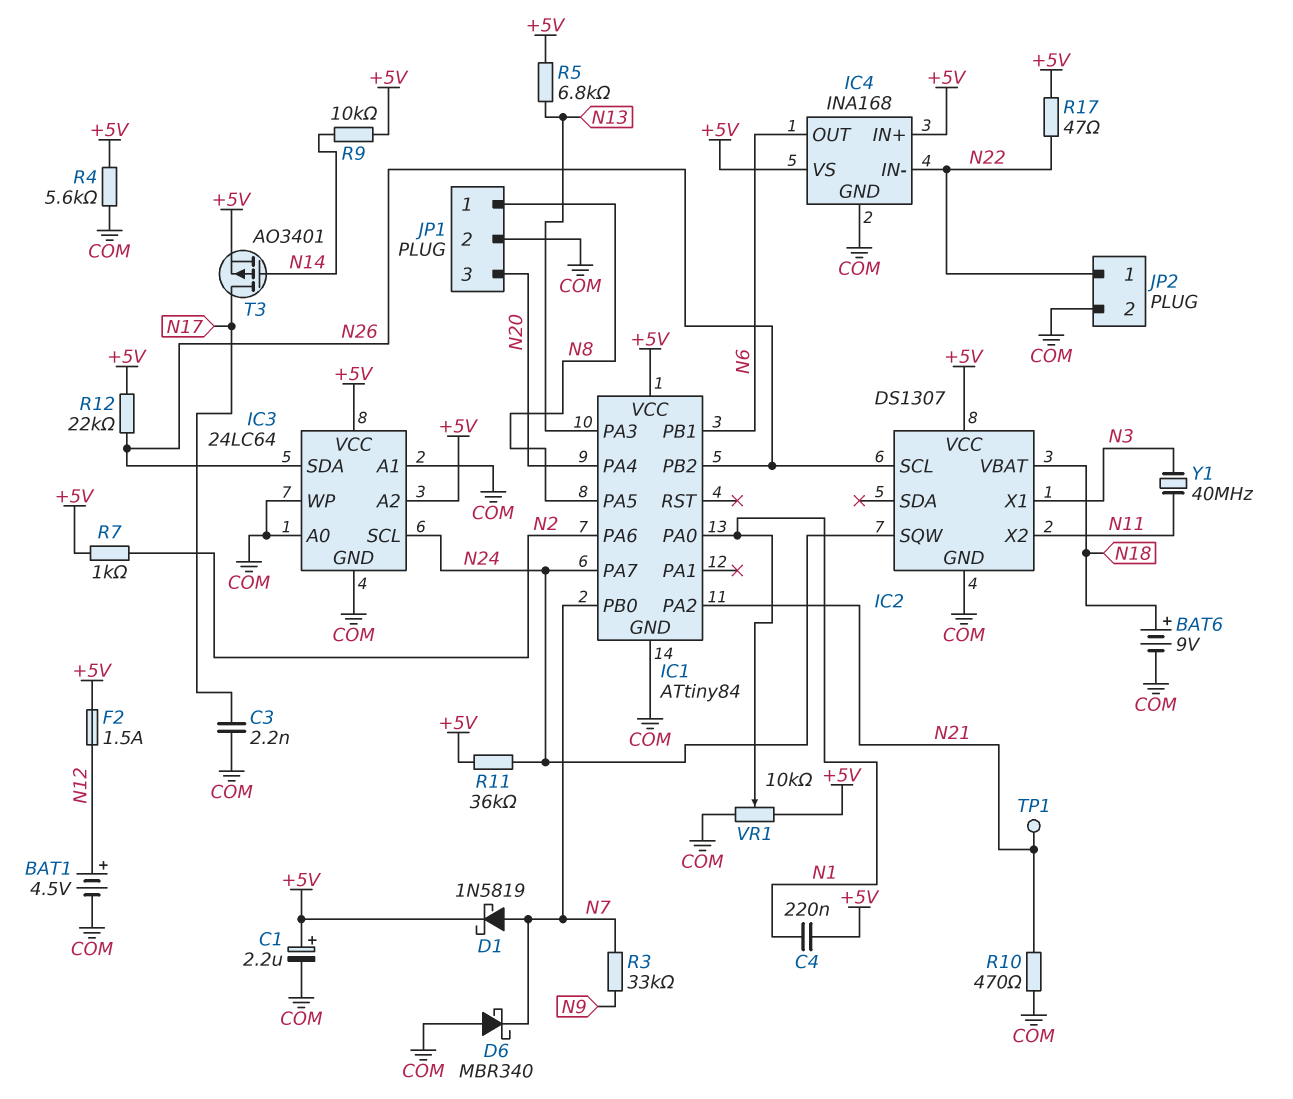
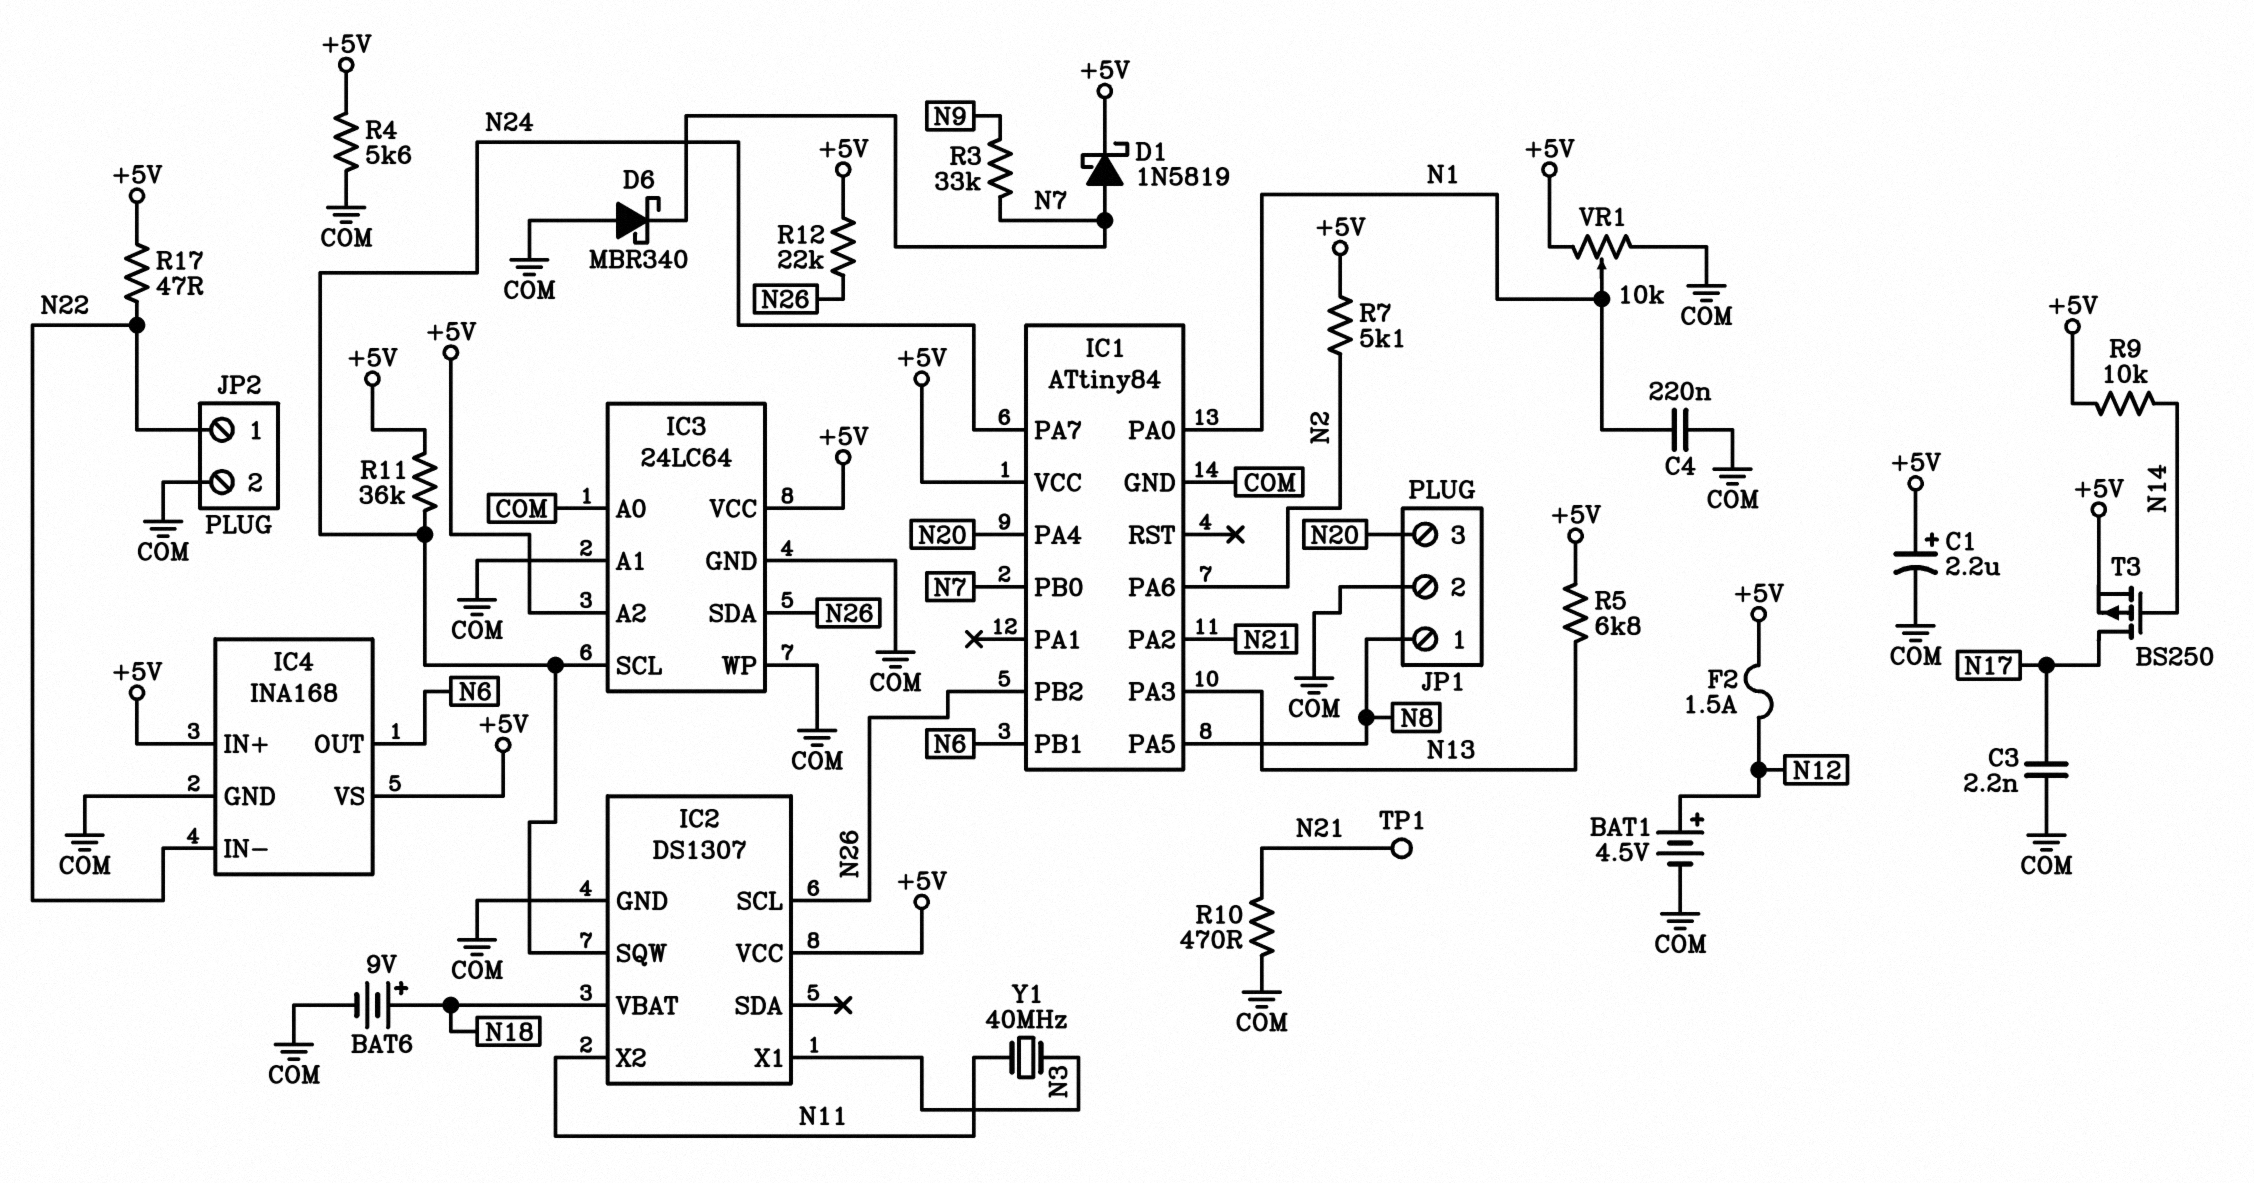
C4: 220nF (+5V, N1) -> 220nF (COM, N1)
R7: 1k (+5V, N2) -> 5.1k (+5V, N2)
T3: PMOS AO3401 (G N14, D N17, S +5V) -> PMOS BS250 (G N14, D N17, S +5V)

